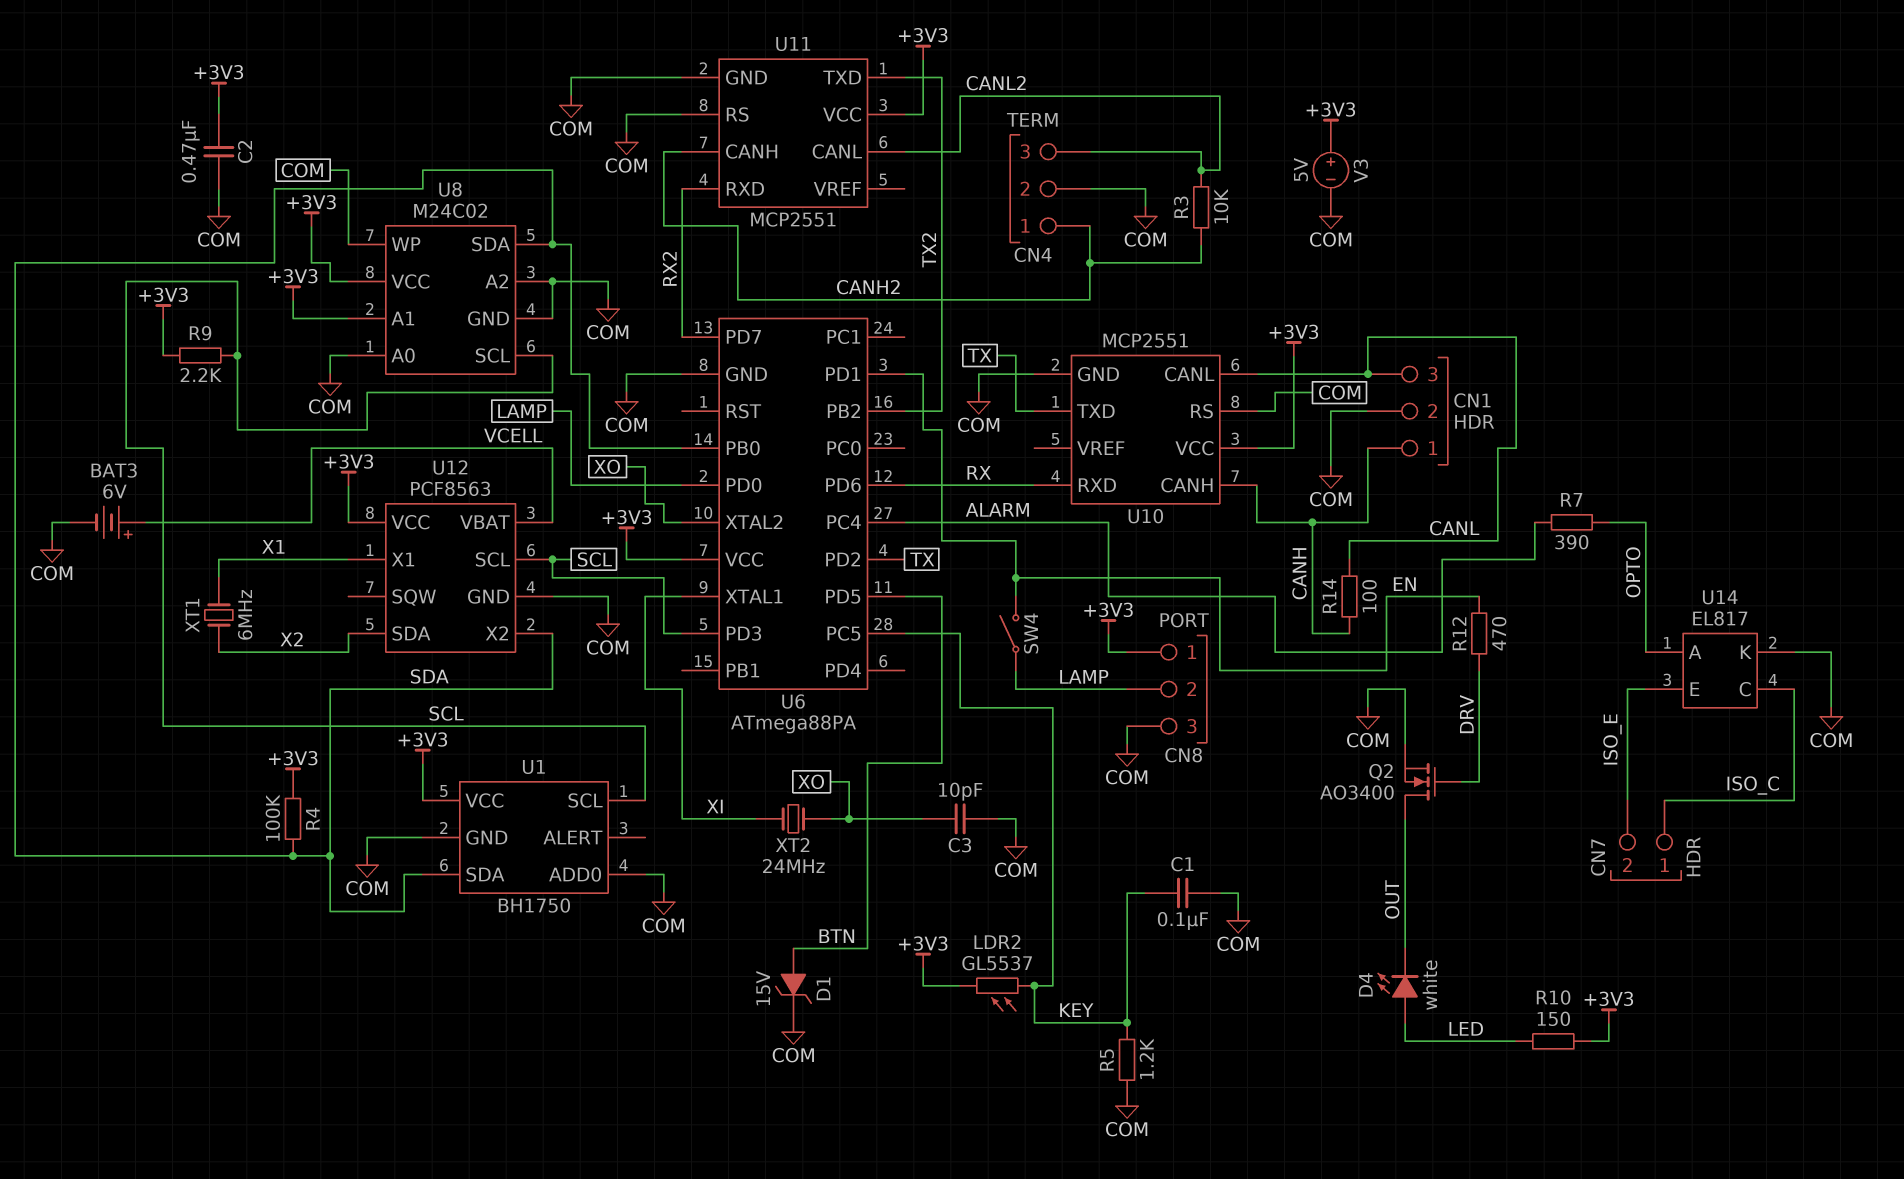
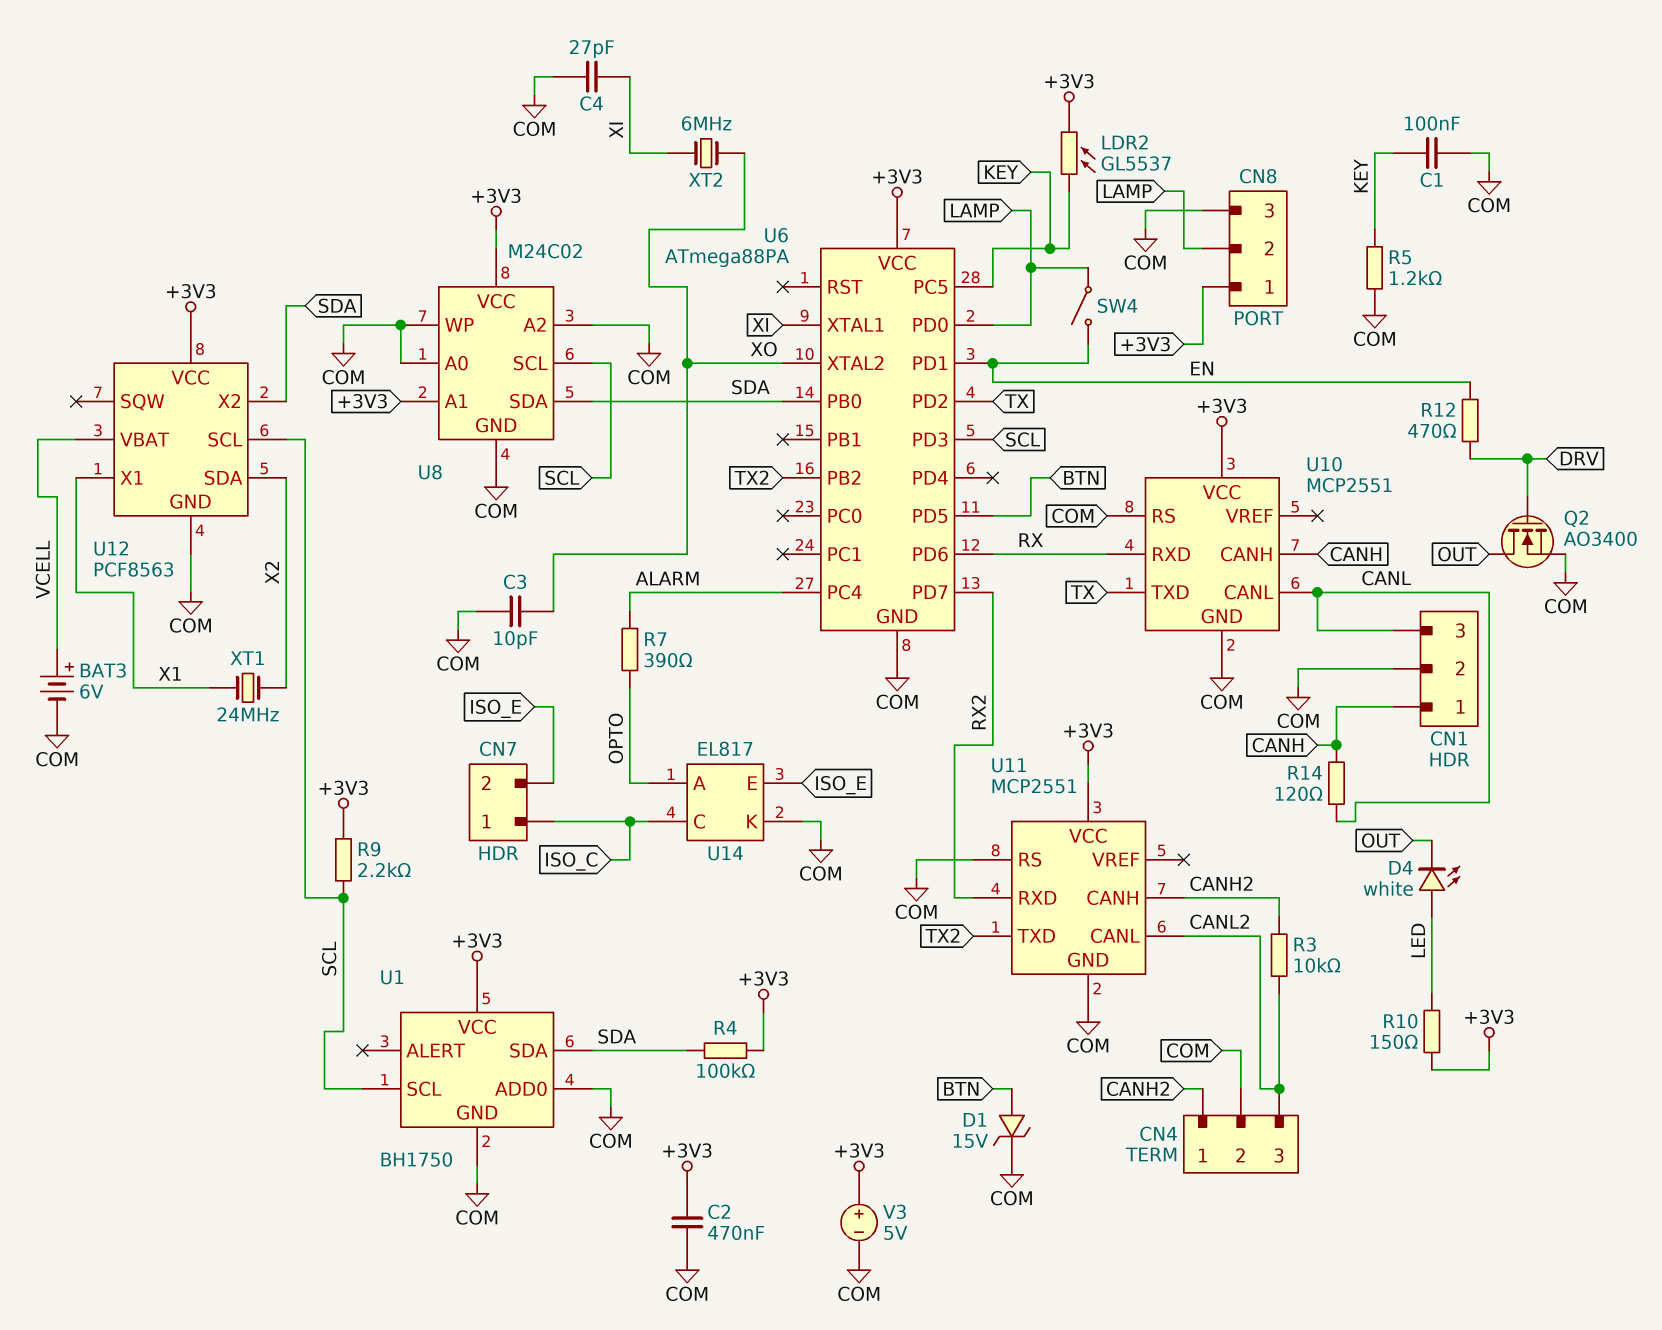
C4: none -> 27pF (COM, XI)
R14: 100 (CANH, CANL) -> 120 (CANH, CANL)
XT1: 6MHz (X1, X2) -> 24MHz (X1, X2)
XT2: 24MHz (XI, XO) -> 6MHz (XI, XO)

